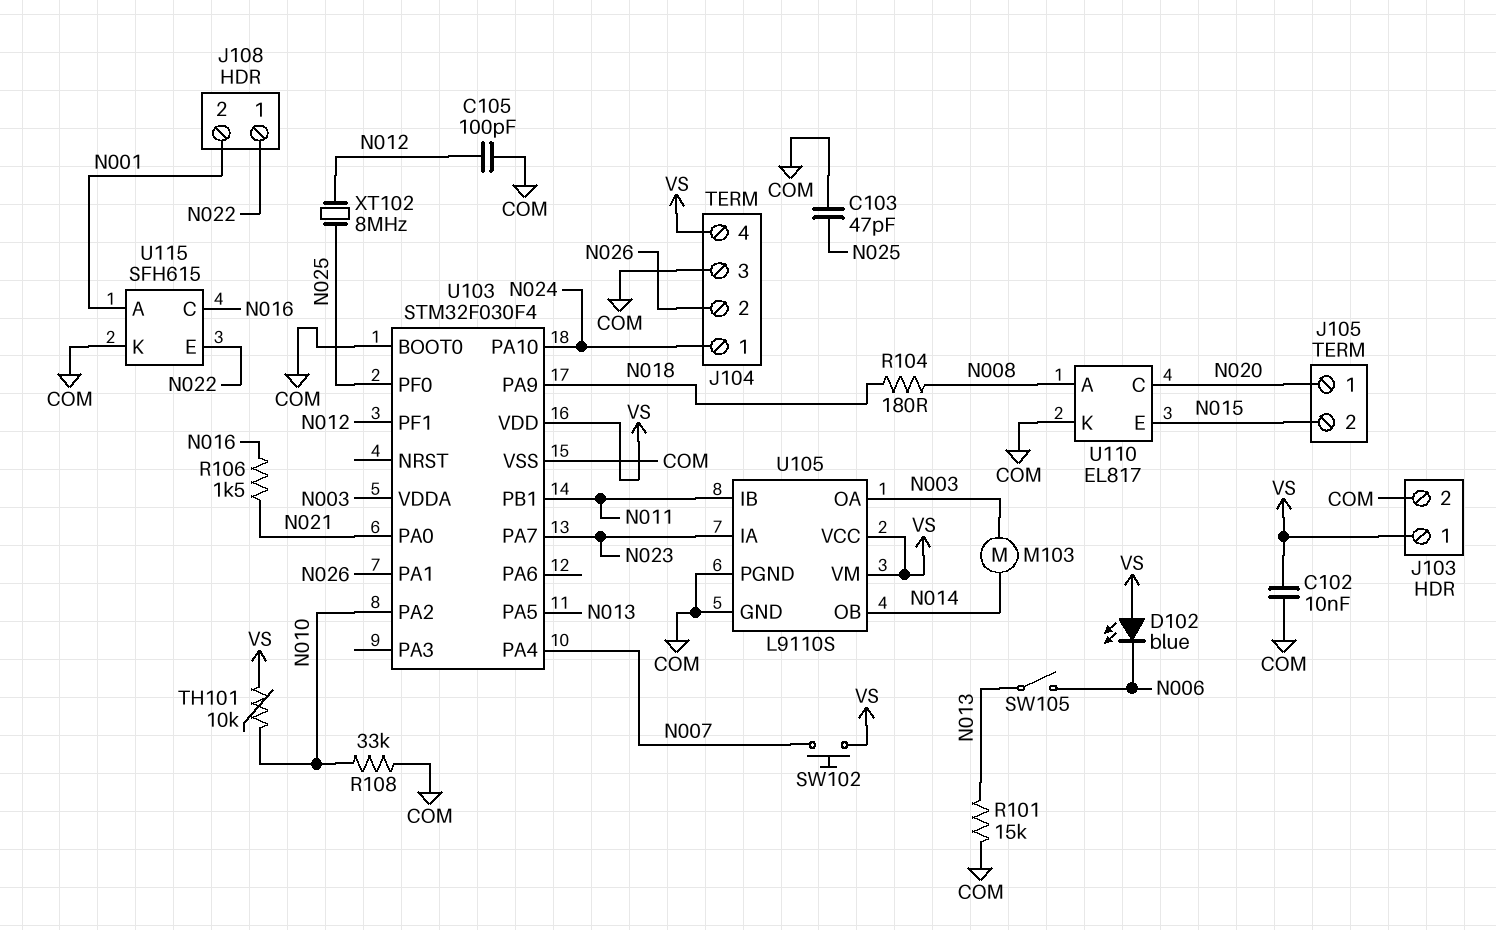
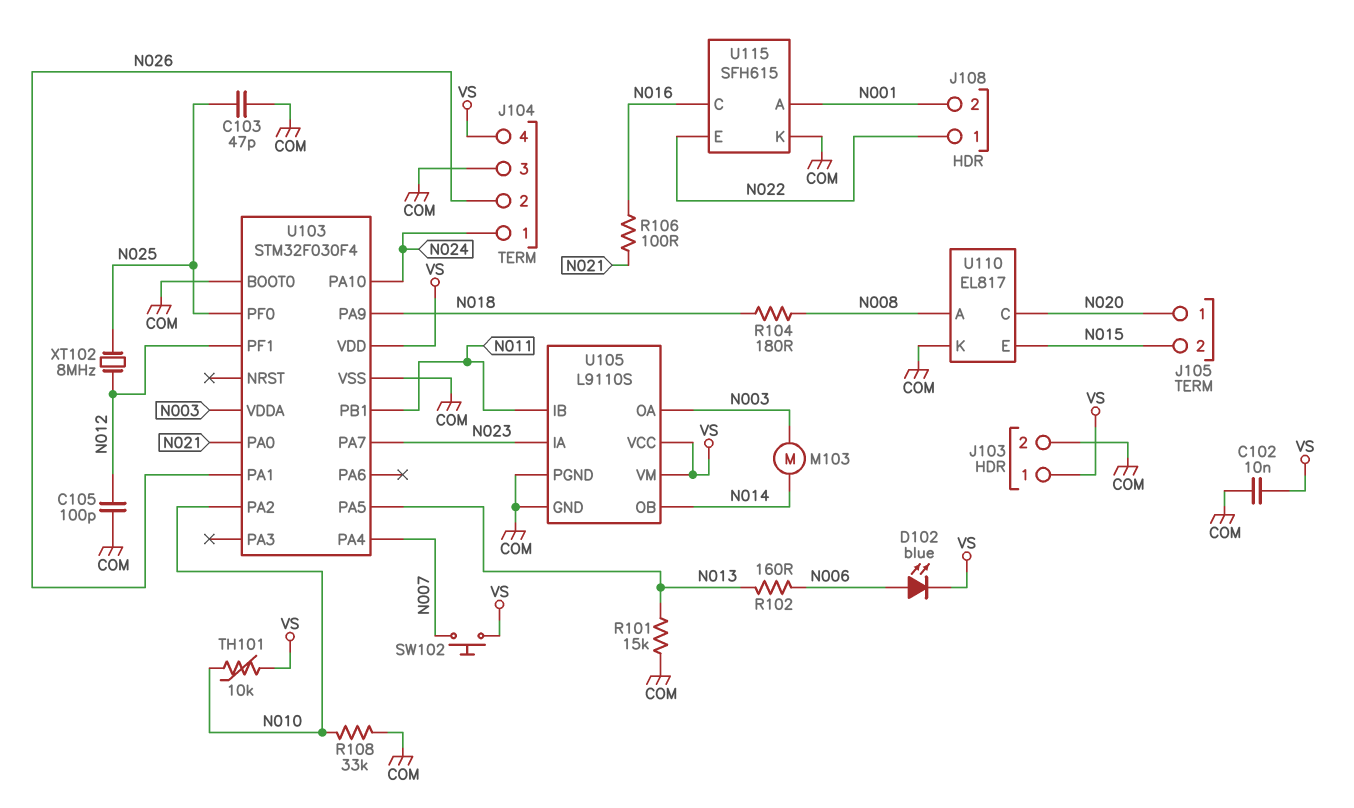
D102: LED blue (A VS, K N006) -> LED blue (A N006, K VS)
R102: none -> 160 (N006, N013)
R106: 1.5k (N016, N021) -> 100 (N016, N021)
SW105: switch (N006, N013) -> none

